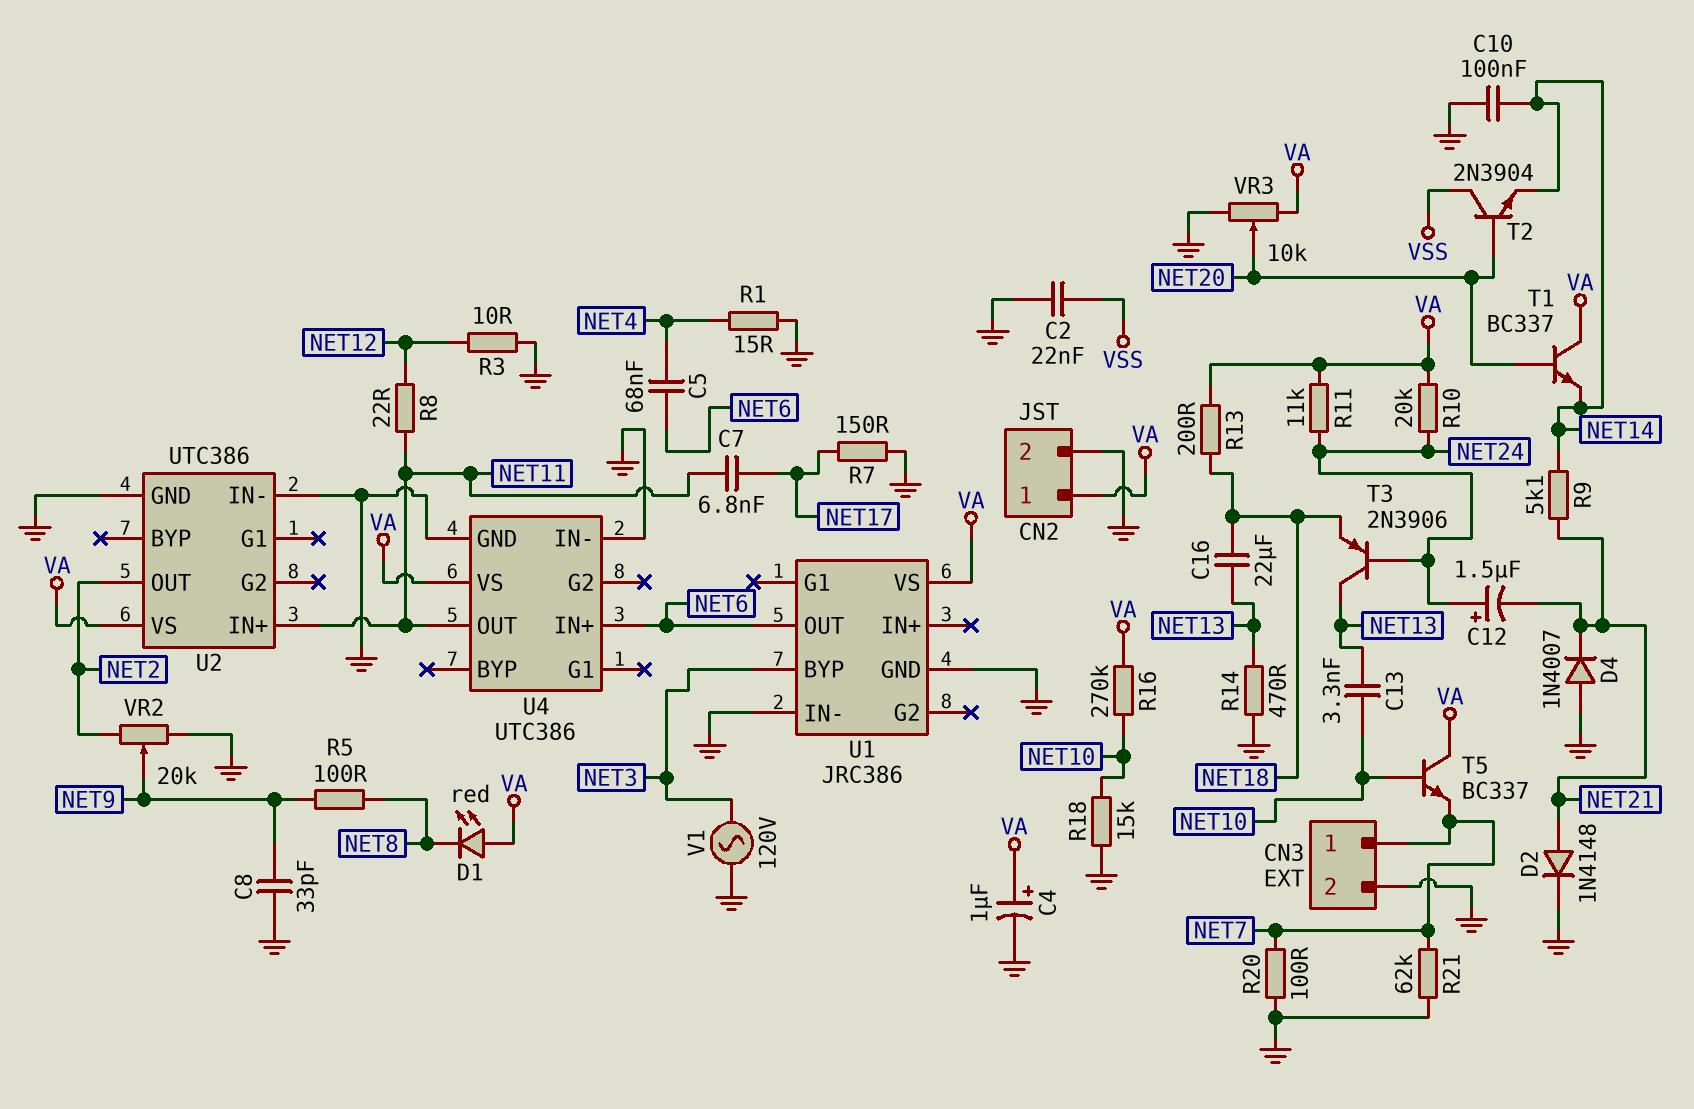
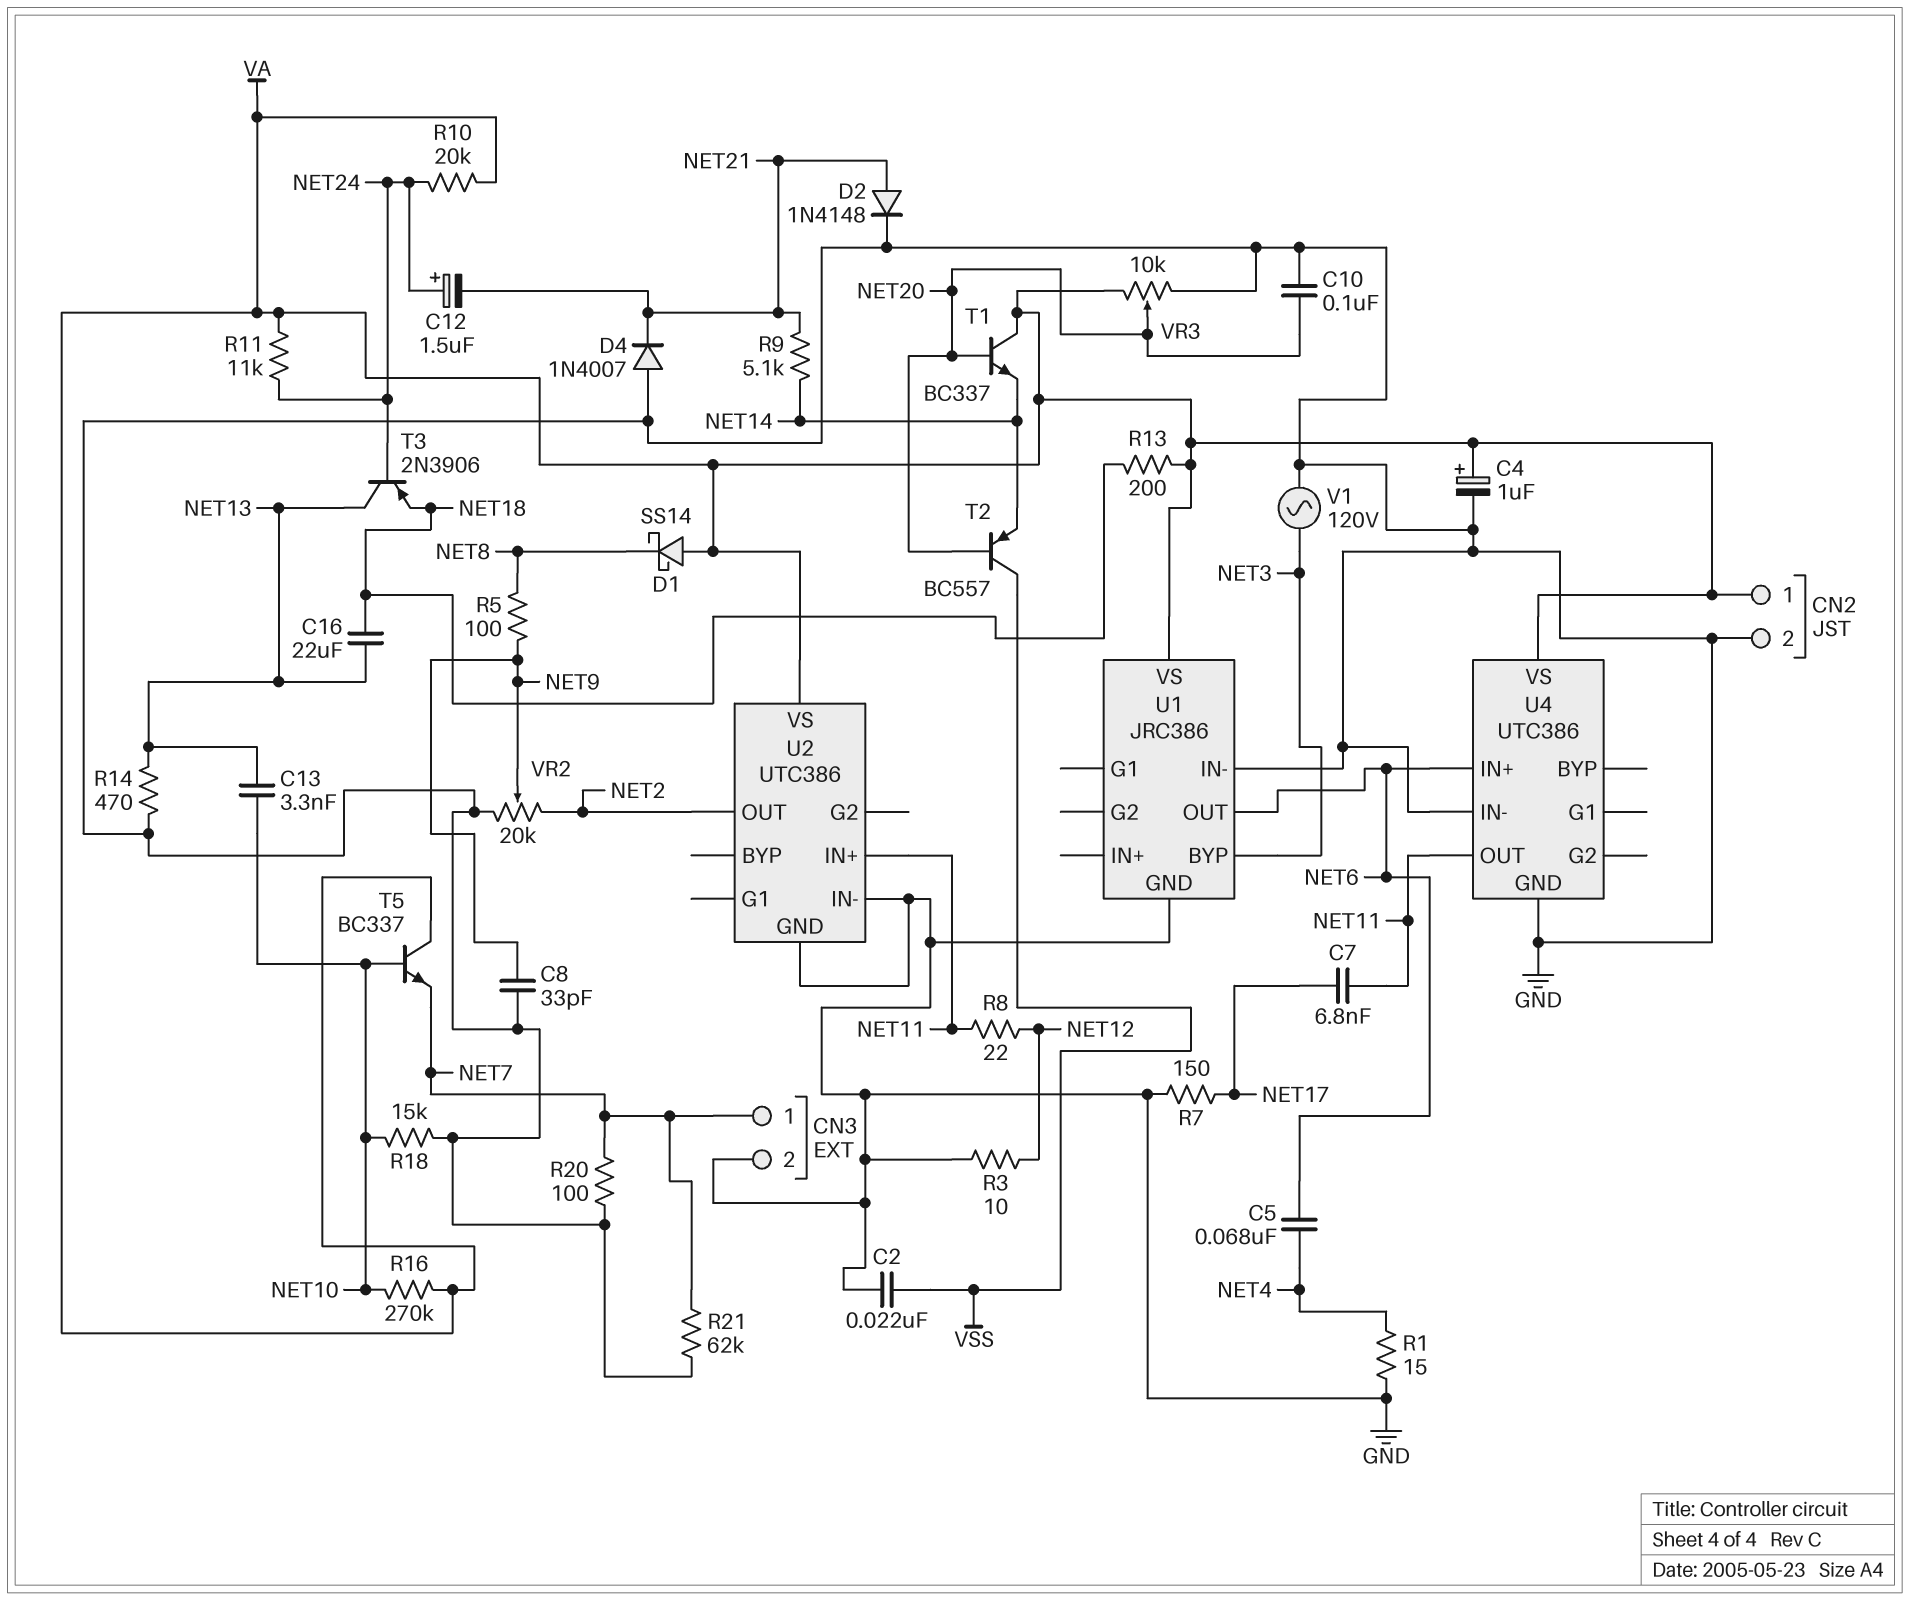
C10: 100nF (GND, NET14) -> 100nF (GND, NET20)
D1: LED red (A VA, K NET8) -> schottky SS14 (A VA, K NET8)
T2: NPN 2N3904 (B NET20, C VSS, E NET14) -> PNP BC557 (B NET20, C VSS, E NET14)

